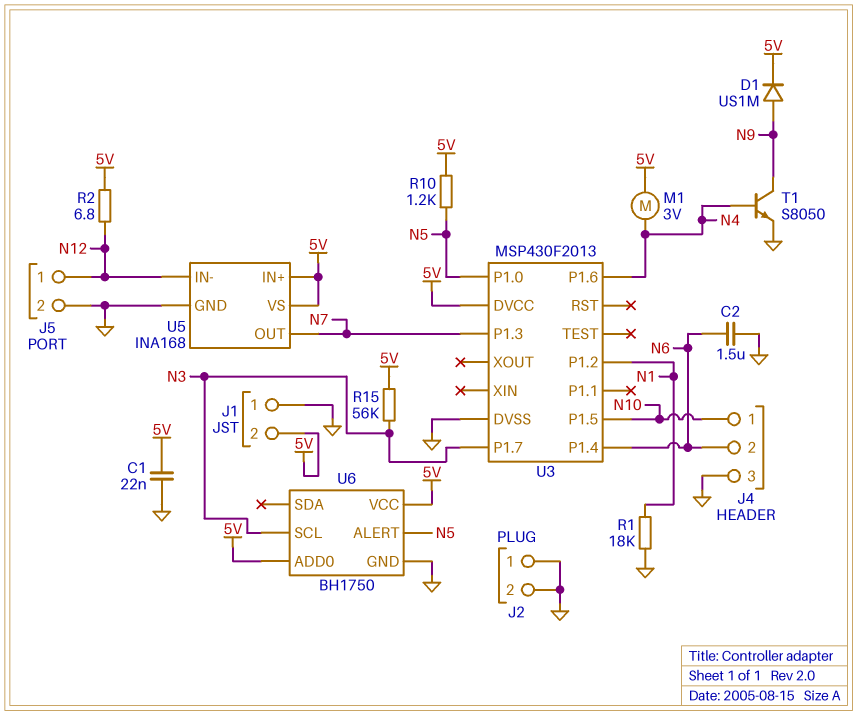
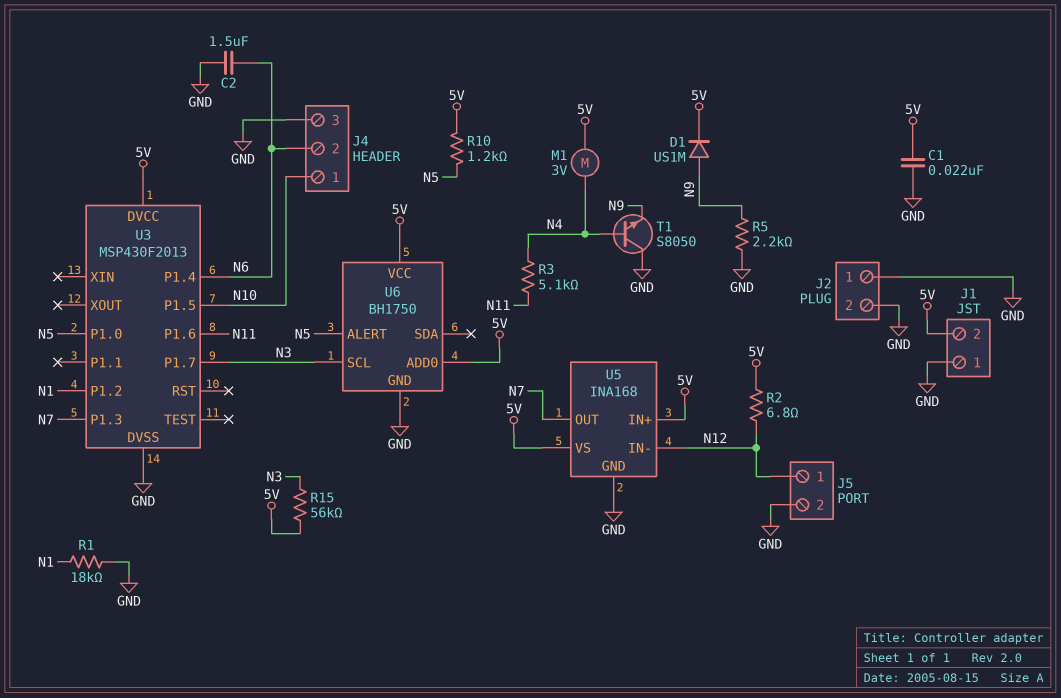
R3: none -> 5.1k (N4, N11)
R5: none -> 2.2k (GND, N9)
T1: NPN S8050 (B N4, C N9, E GND) -> NPN S8050 (B N4, C GND, E N9)
U3 pin P1.6: N4 -> N11

